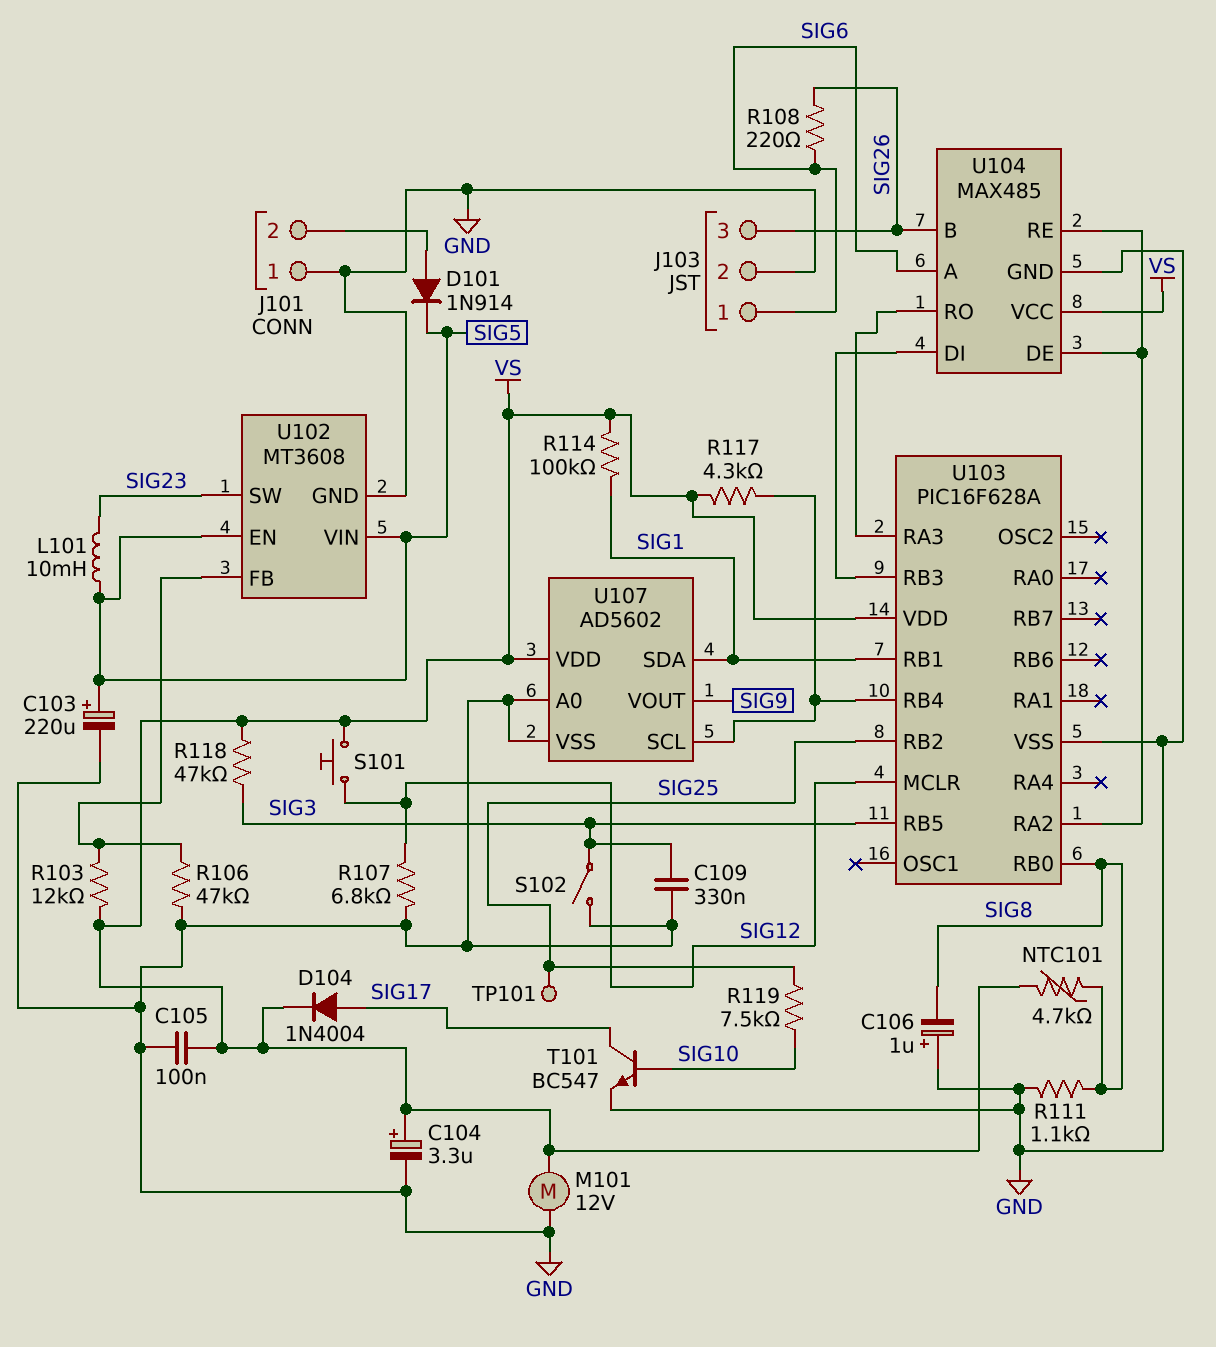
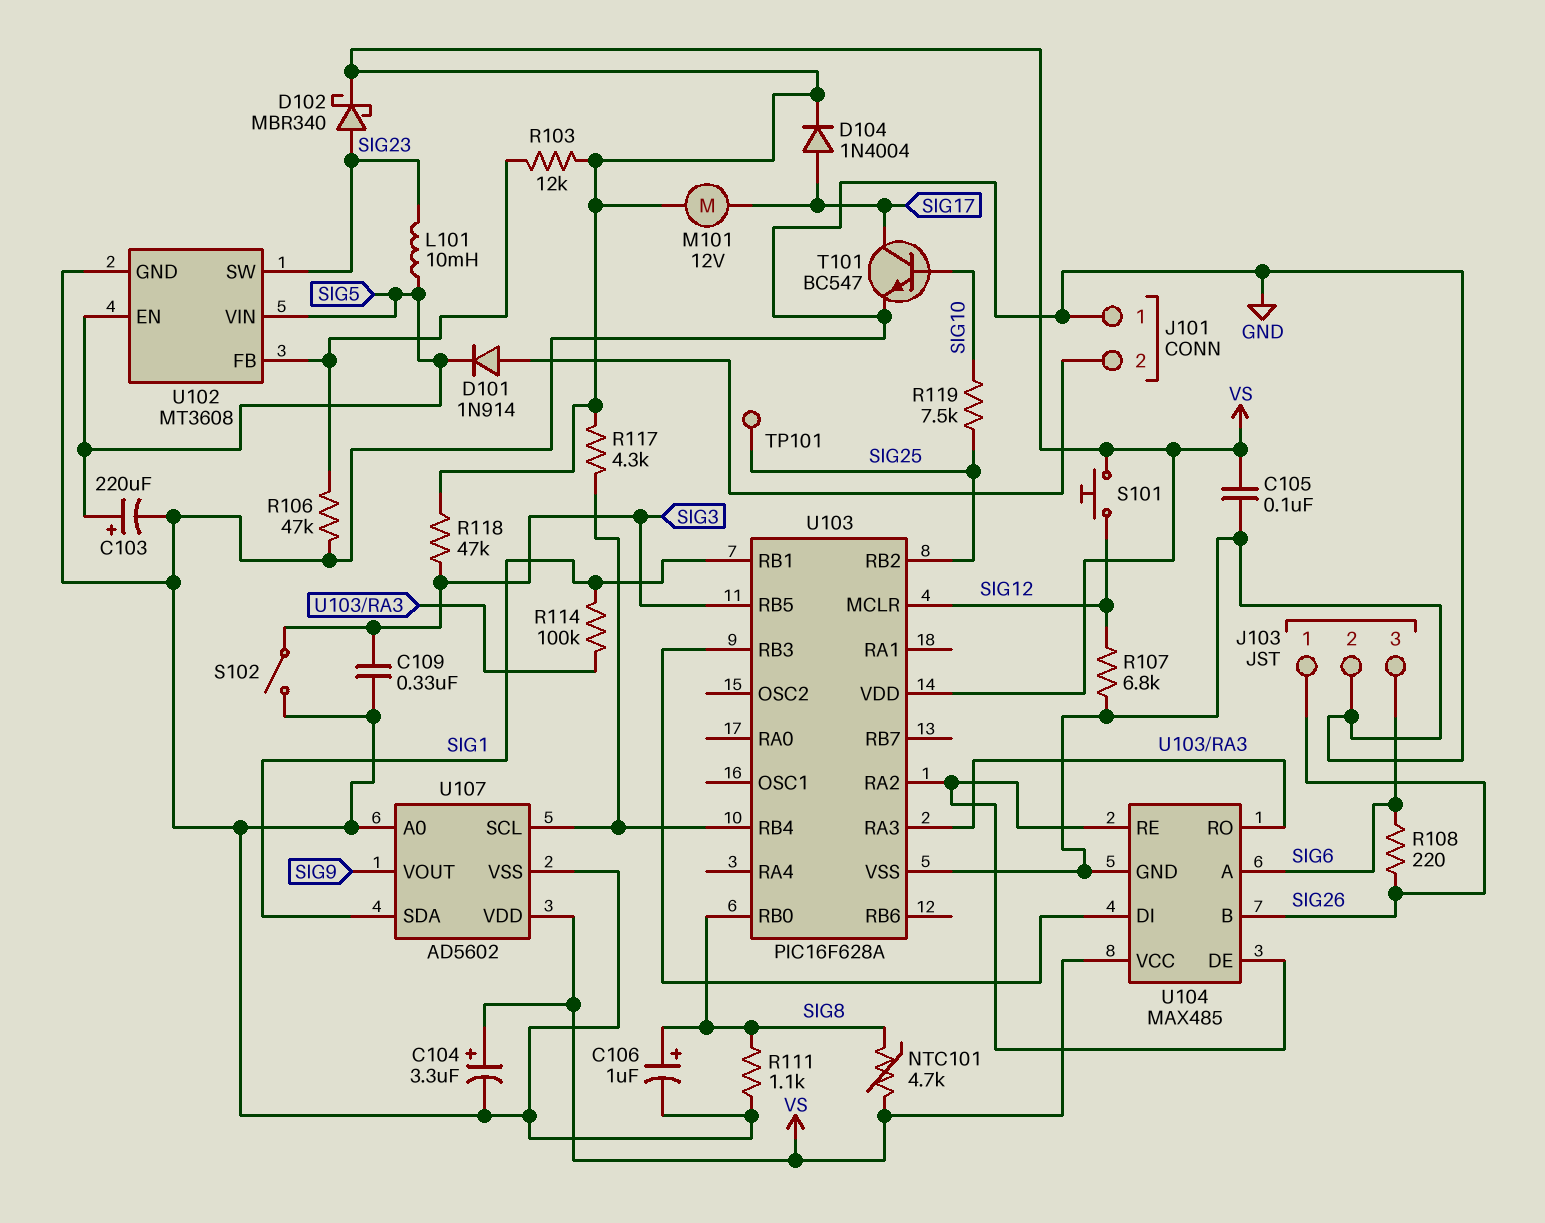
C106: 1uF (plus GND, minus SIG8) -> 1uF (plus SIG8, minus GND)
D102: none -> schottky MBR340 (A SIG23, K VS)
J103 pin 1: SIG6 -> SIG26
J103 pin 3: SIG26 -> SIG6
M101: motor 12V (GND, VS) -> motor 12V (SIG17, VS)
R114: 100k (SIG1, VS) -> 100k (SIG1, U103/RA3)

